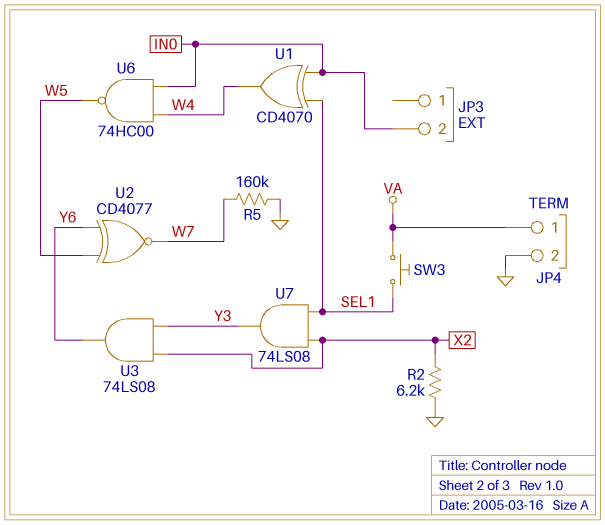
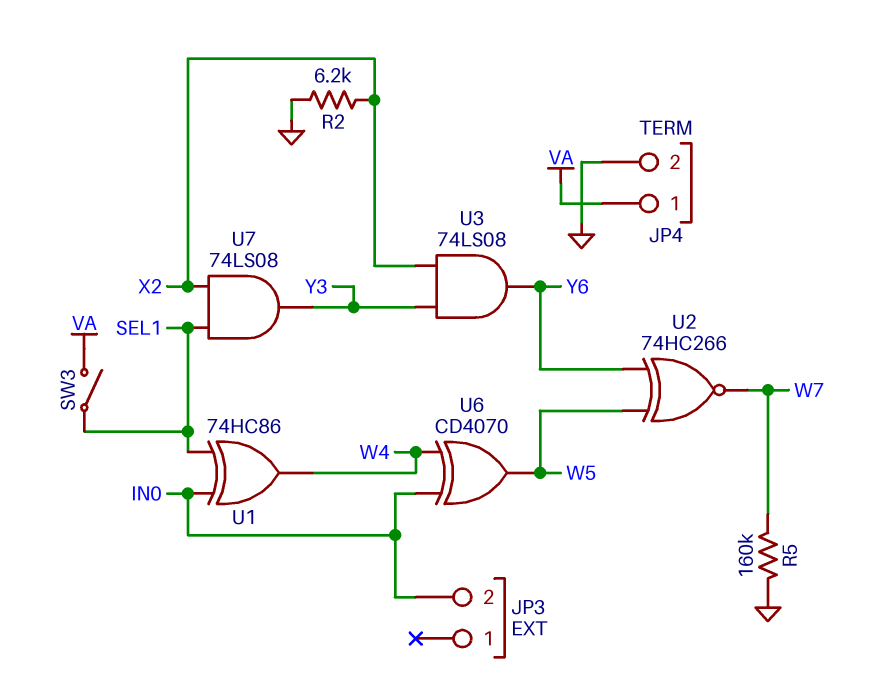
SW3: button (SEL1, VA) -> switch (SEL1, VA)
U1: XOR CD4070 (in IN0, in SEL1, out W4) -> XOR 74HC86 (in IN0, in SEL1, out W4)
U2: XNOR CD4077 (in W5, in Y6, out W7) -> XNOR 74HC266 (in W5, in Y6, out W7)
U6: NAND 74HC00 (in IN0, in W4, out W5) -> XOR CD4070 (in IN0, in W4, out W5)

